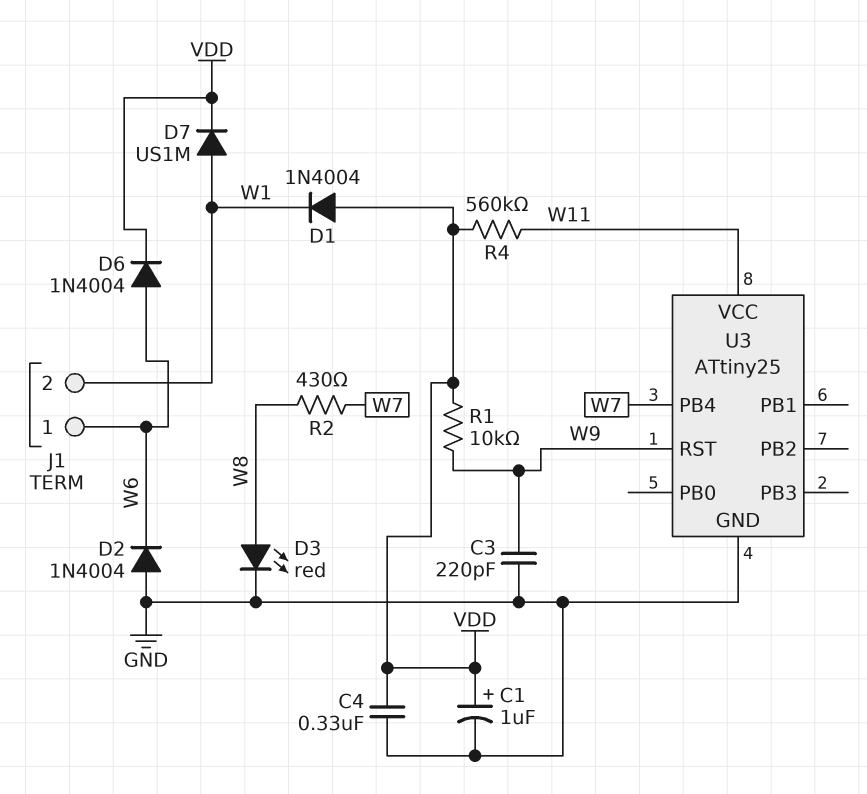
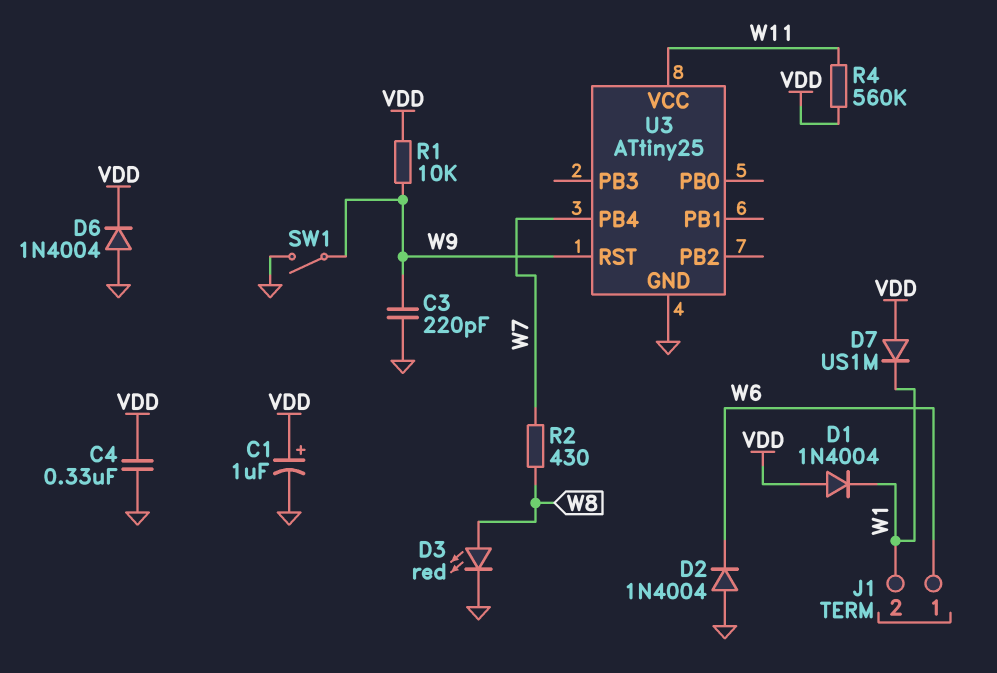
D6: diode 1N4004 (A W6, K VDD) -> diode 1N4004 (A GND, K VDD)
D7: diode US1M (A W1, K VDD) -> diode US1M (A VDD, K W1)
SW1: none -> switch (GND, W9)

